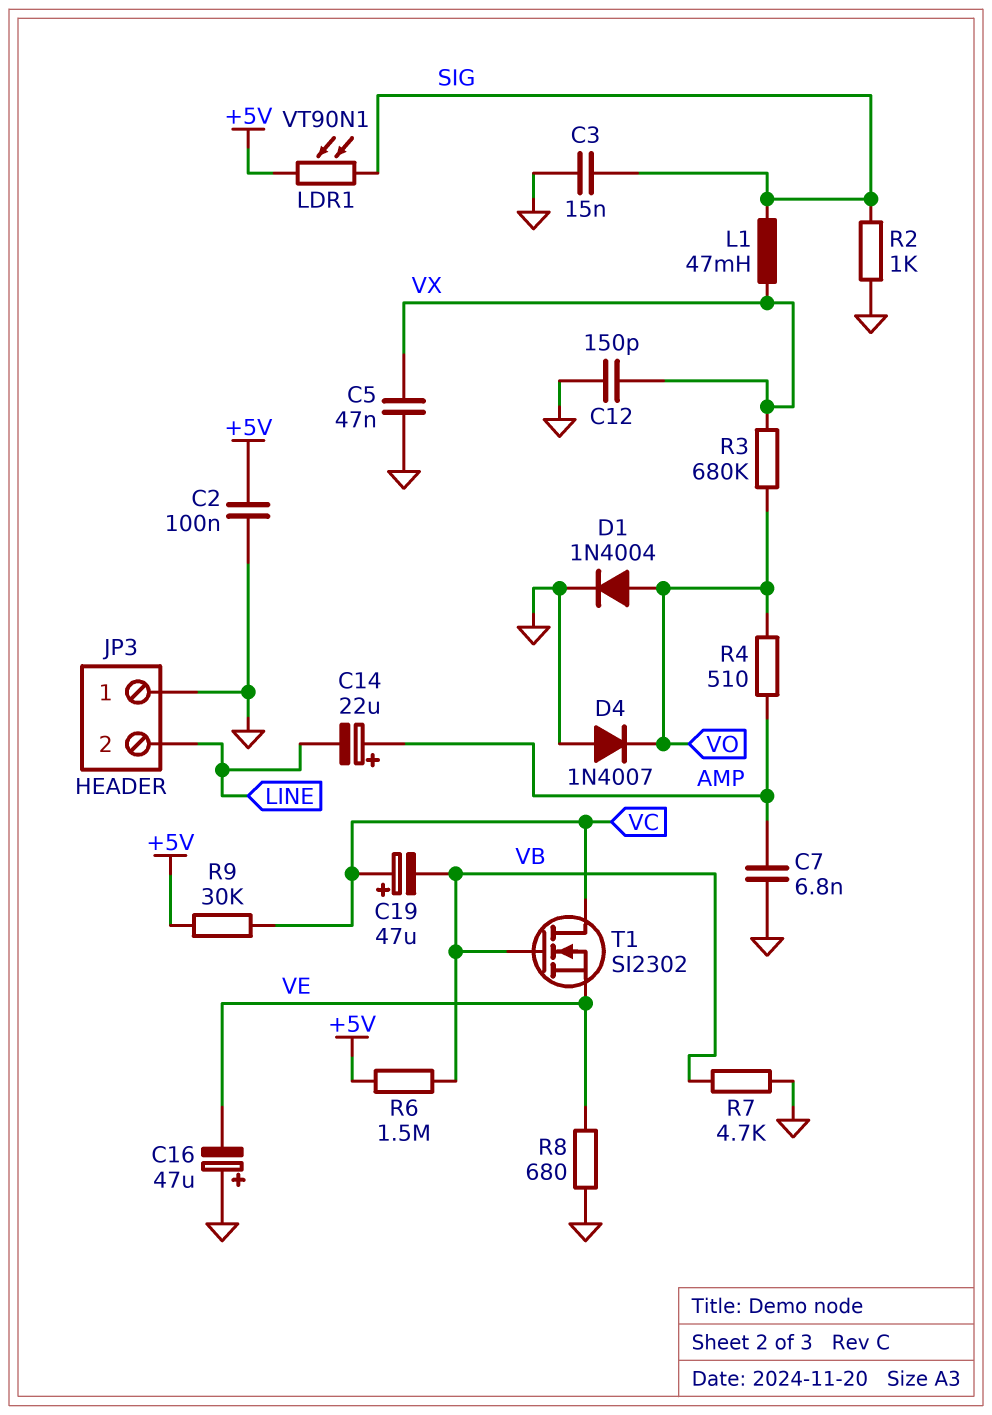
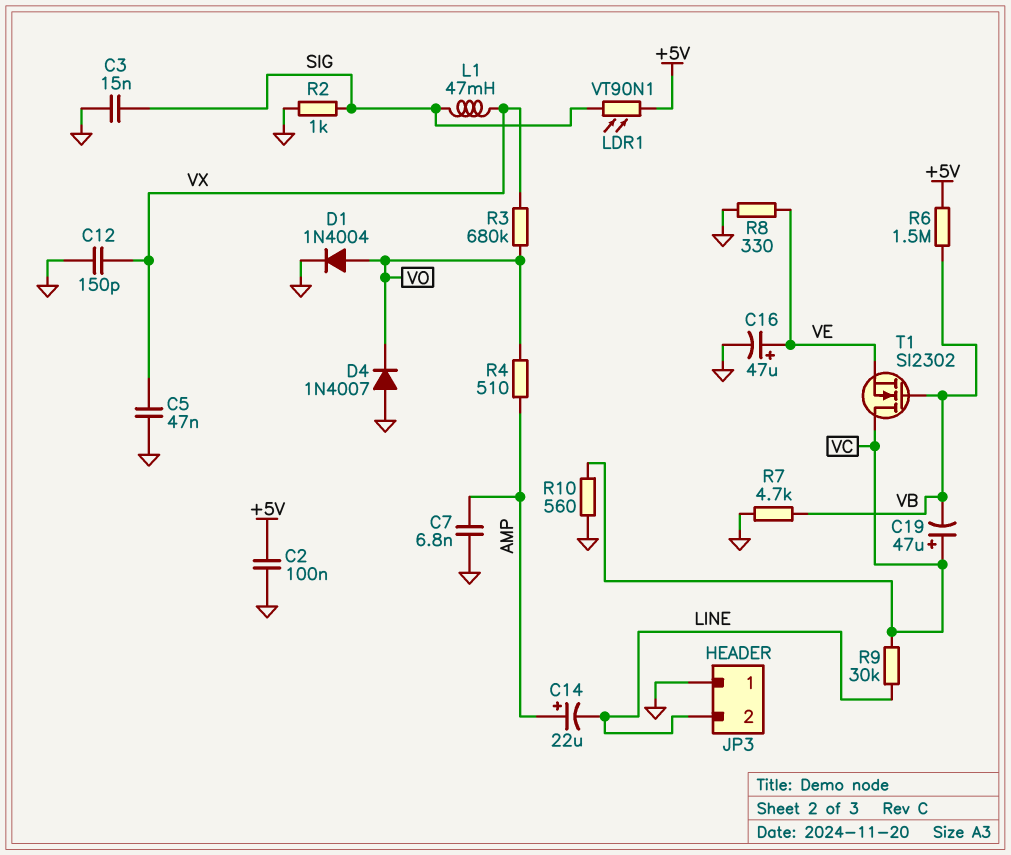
C16: 47uF (plus GND, minus VE) -> 47uF (plus VE, minus GND)
R8: 680 (GND, VE) -> 330 (GND, VE)
R9: 30k (+5V, VC) -> 30k (LINE, VC)
R10: none -> 560 (GND, VC)

